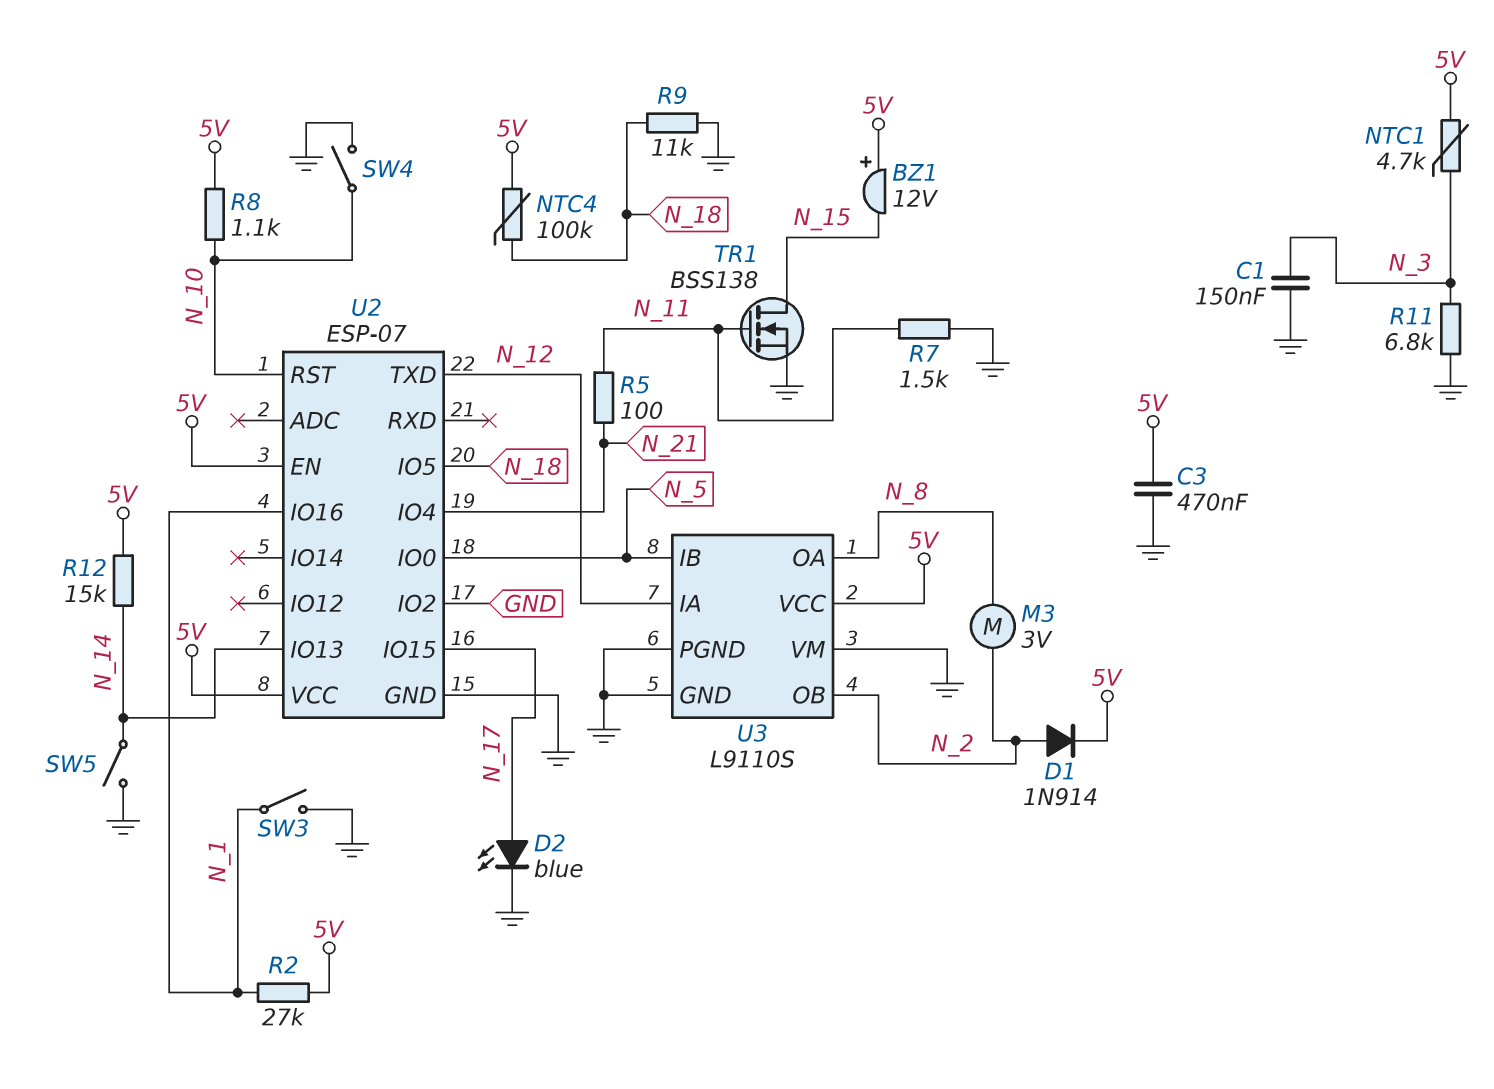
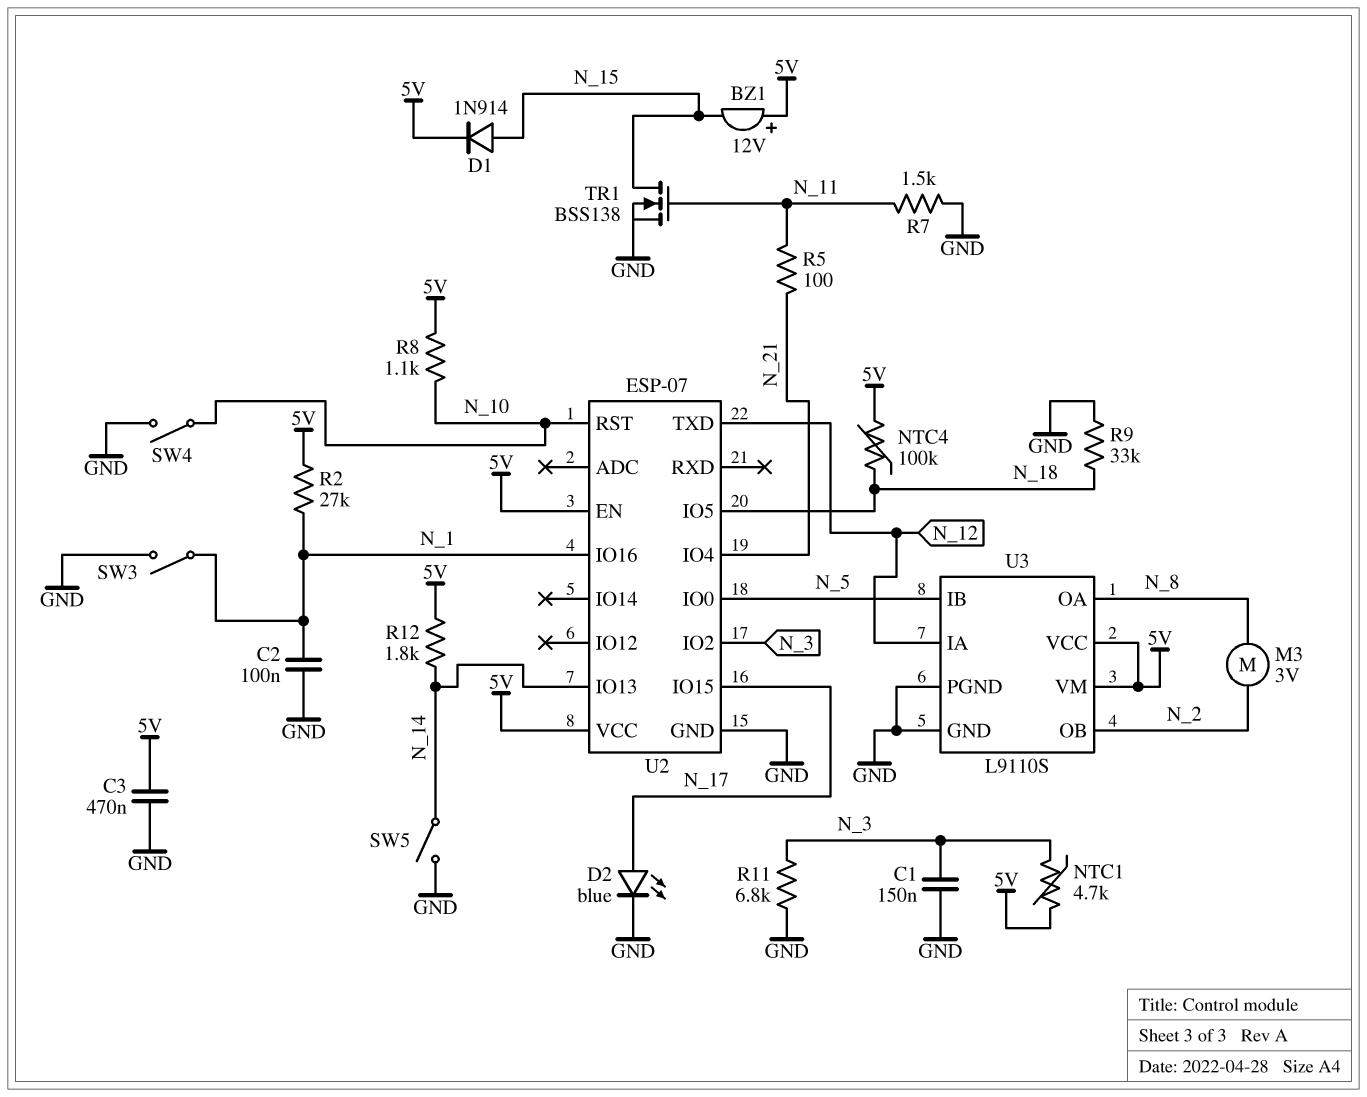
C2: none -> 100nF (GND, N_1)
D1: diode 1N914 (A N_2, K 5V) -> diode 1N914 (A N_15, K 5V)
R9: 11k (GND, N_18) -> 33k (GND, N_18)
R12: 15k (5V, N_14) -> 1.8k (5V, N_14)
U2 pin IO2: GND -> N_3
U3 pin VM: GND -> 5V

